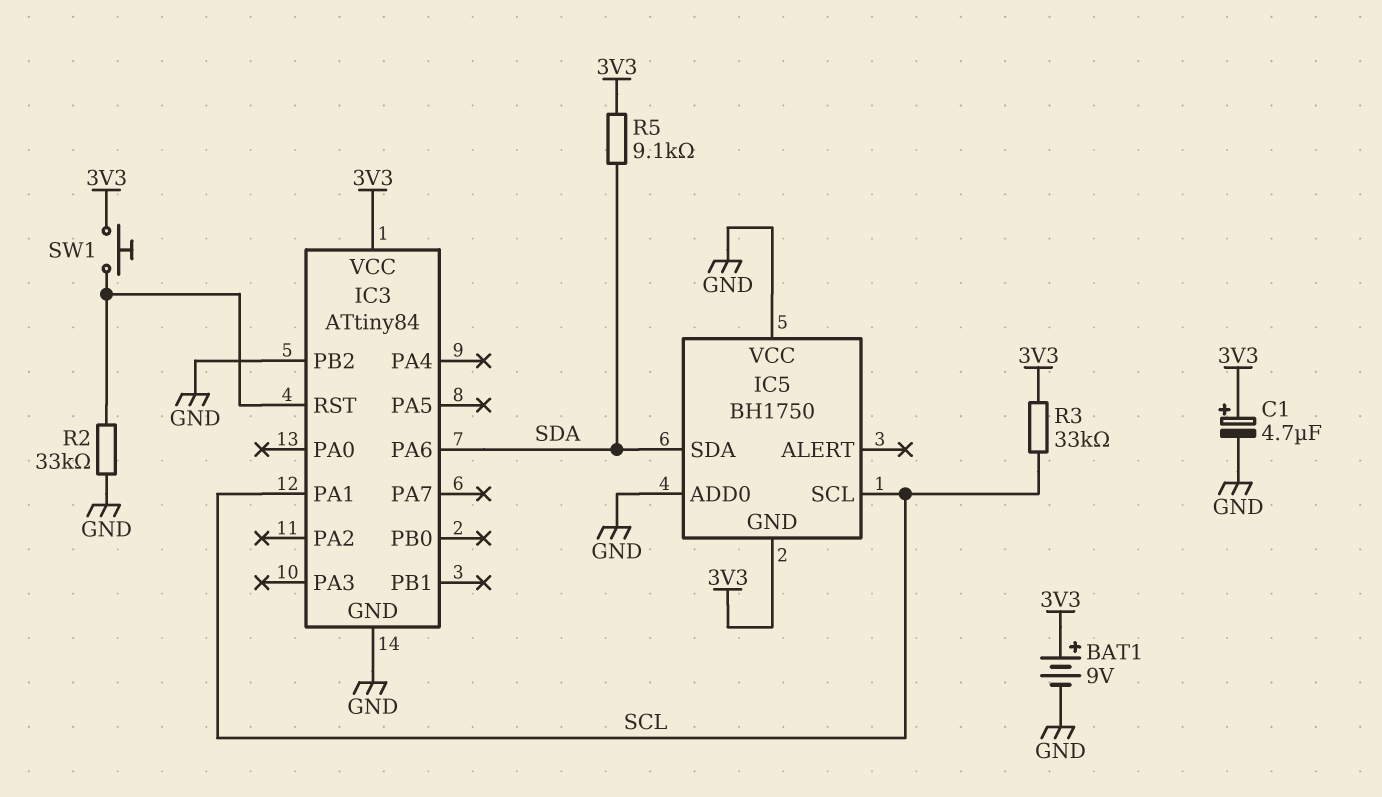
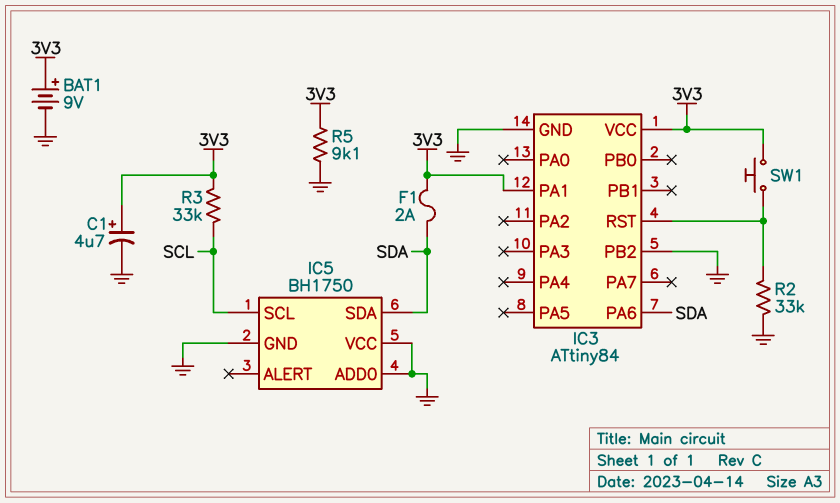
F1: none -> 2A (3V3, SDA)
IC3 pin PA1: SCL -> 3V3
IC5 pin GND: 3V3 -> GND
R5: 9.1k (3V3, SDA) -> 9.1k (3V3, GND)

